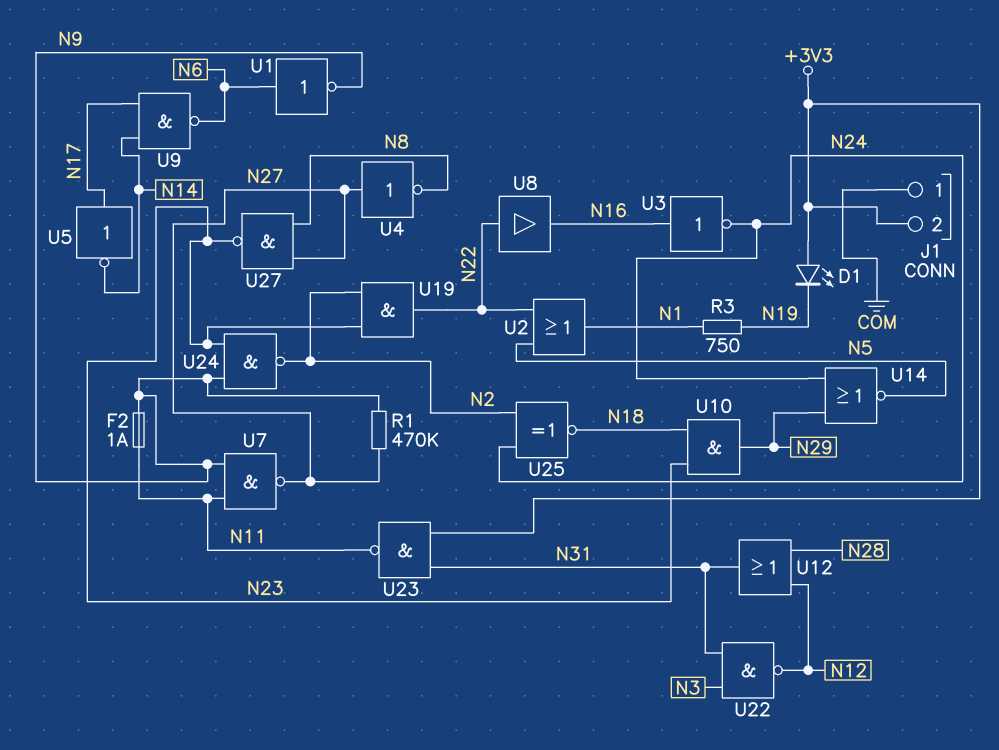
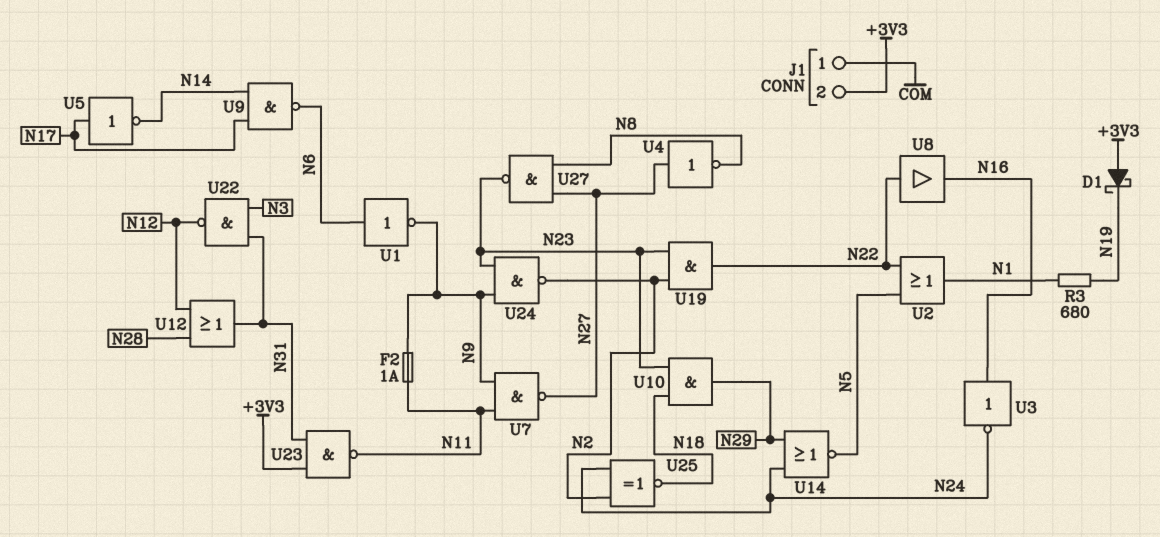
D1: LED (A +3V3, K N19) -> schottky (A +3V3, K N19)
R1: 470k (N9, N27) -> none
R3: 750 (N1, N19) -> 680 (N1, N19)

